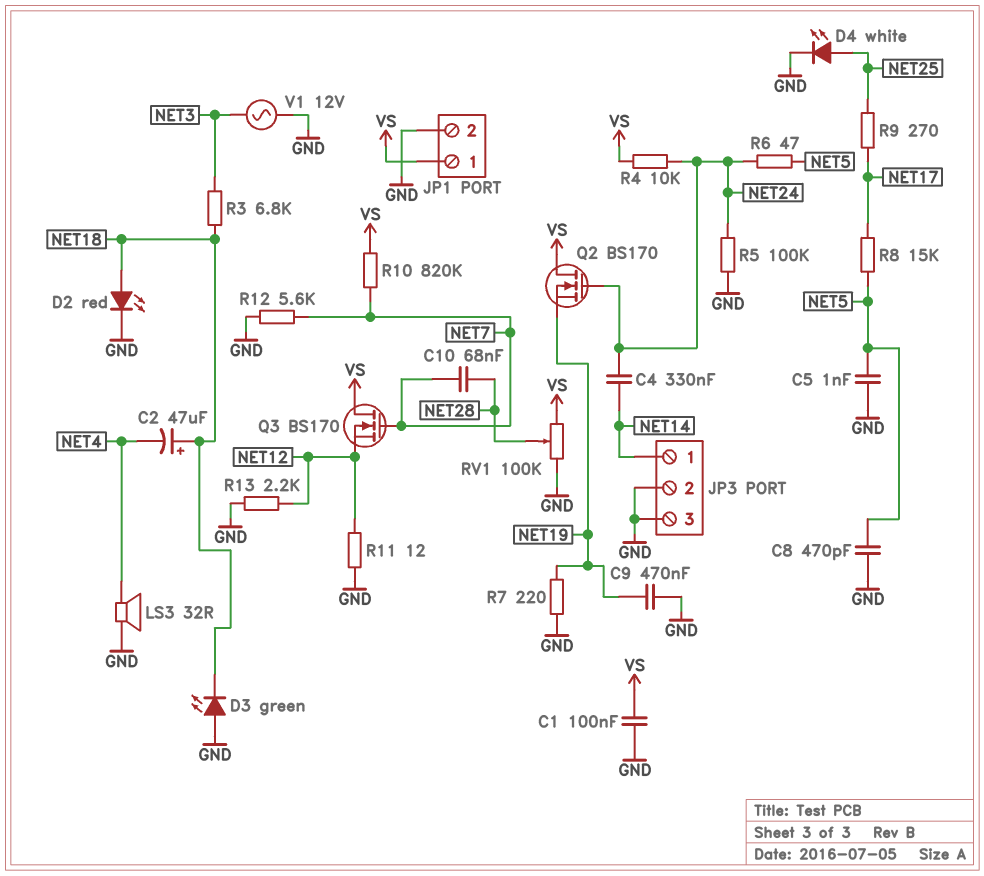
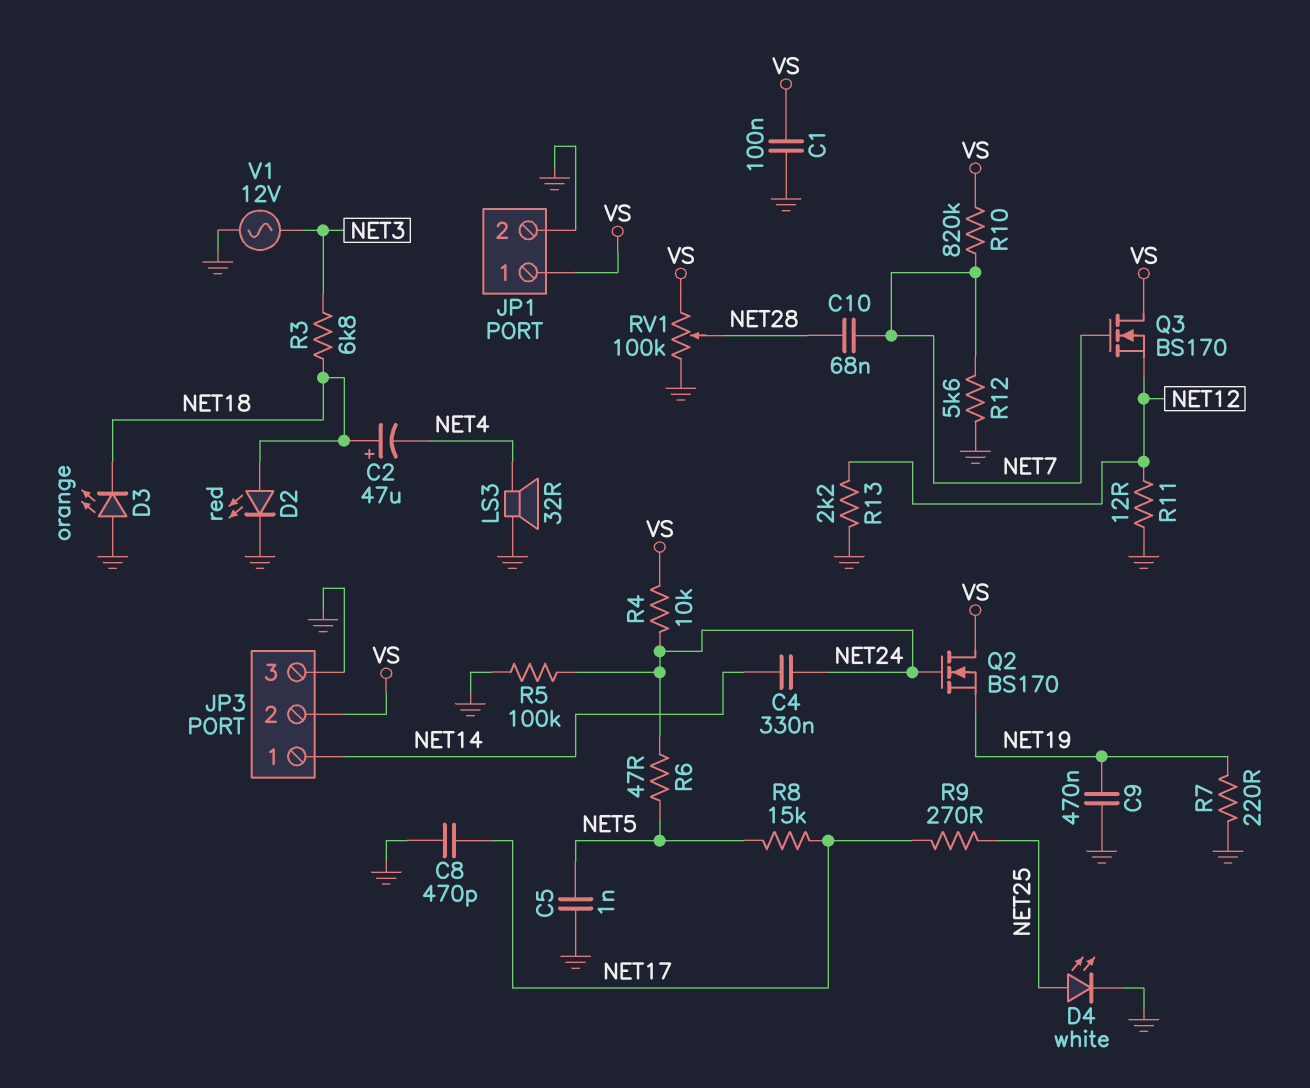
C8: 470pF (GND, NET5) -> 470pF (GND, NET17)
D3: LED green (A GND, K NET18) -> LED orange (A GND, K NET18)
JP3 pin 2: GND -> VS

